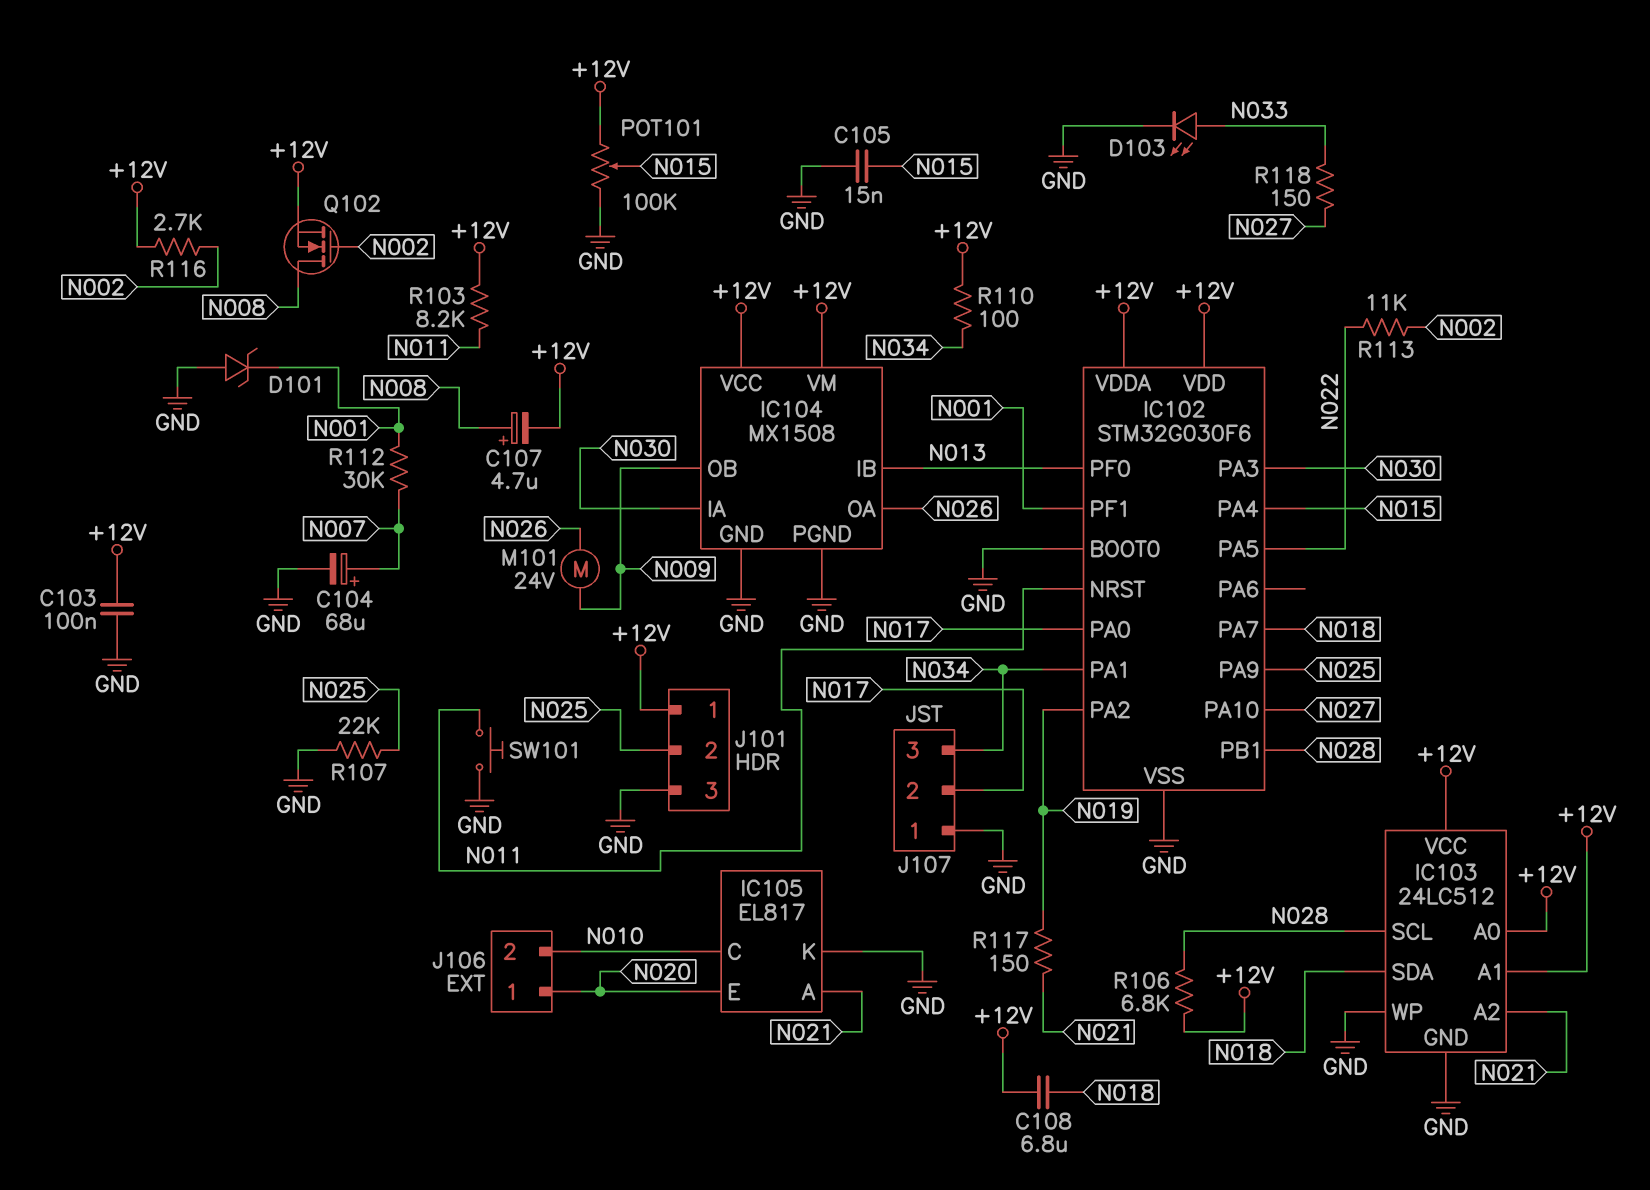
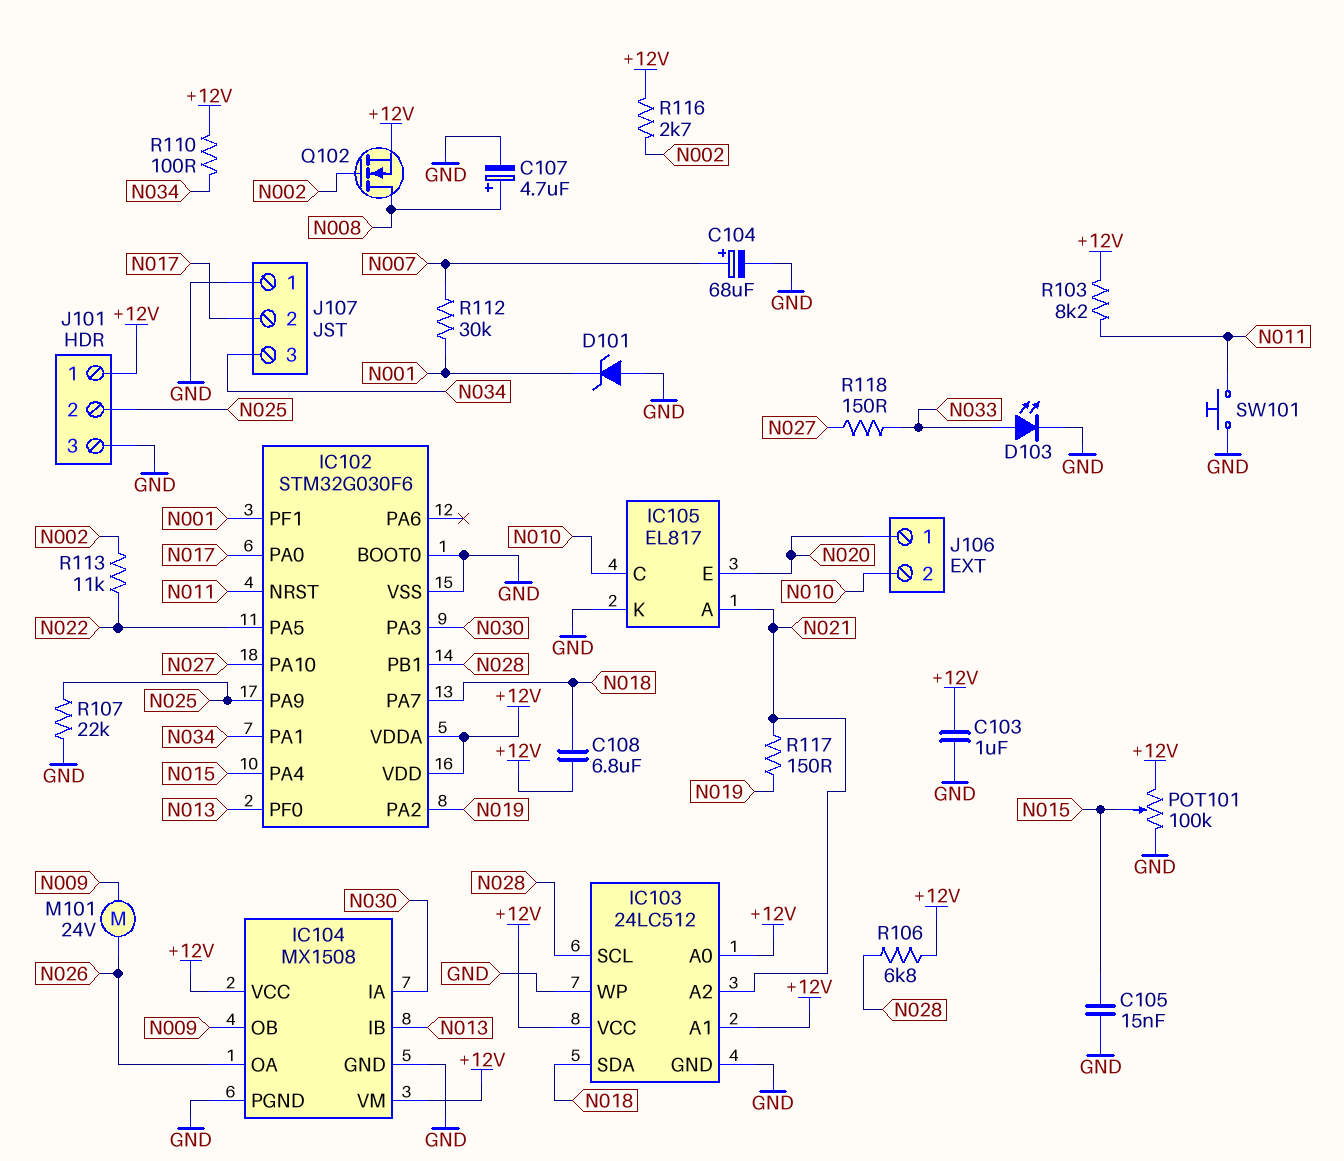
C103: 100nF (+12V, GND) -> 1uF (+12V, GND)
C107: 4.7uF (plus N008, minus +12V) -> 4.7uF (plus N008, minus GND)

